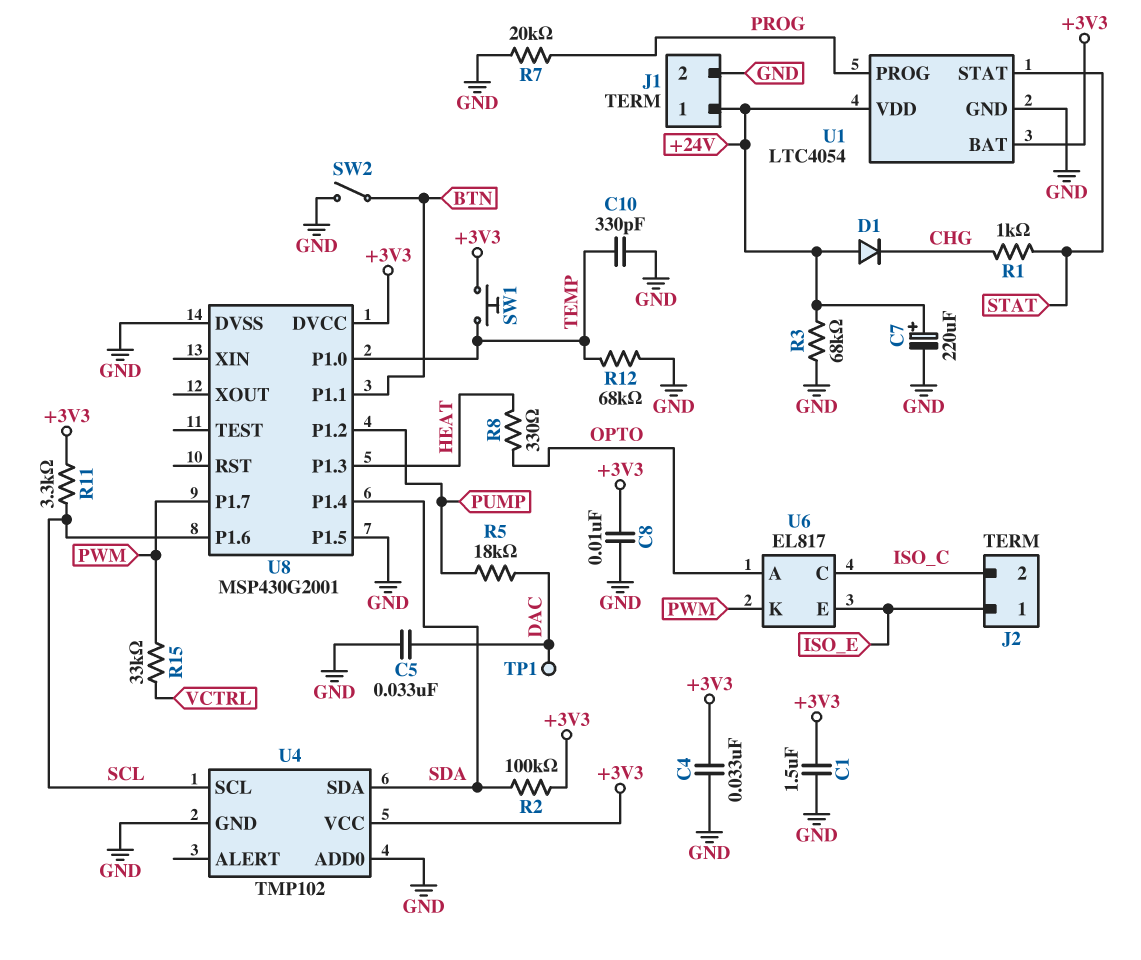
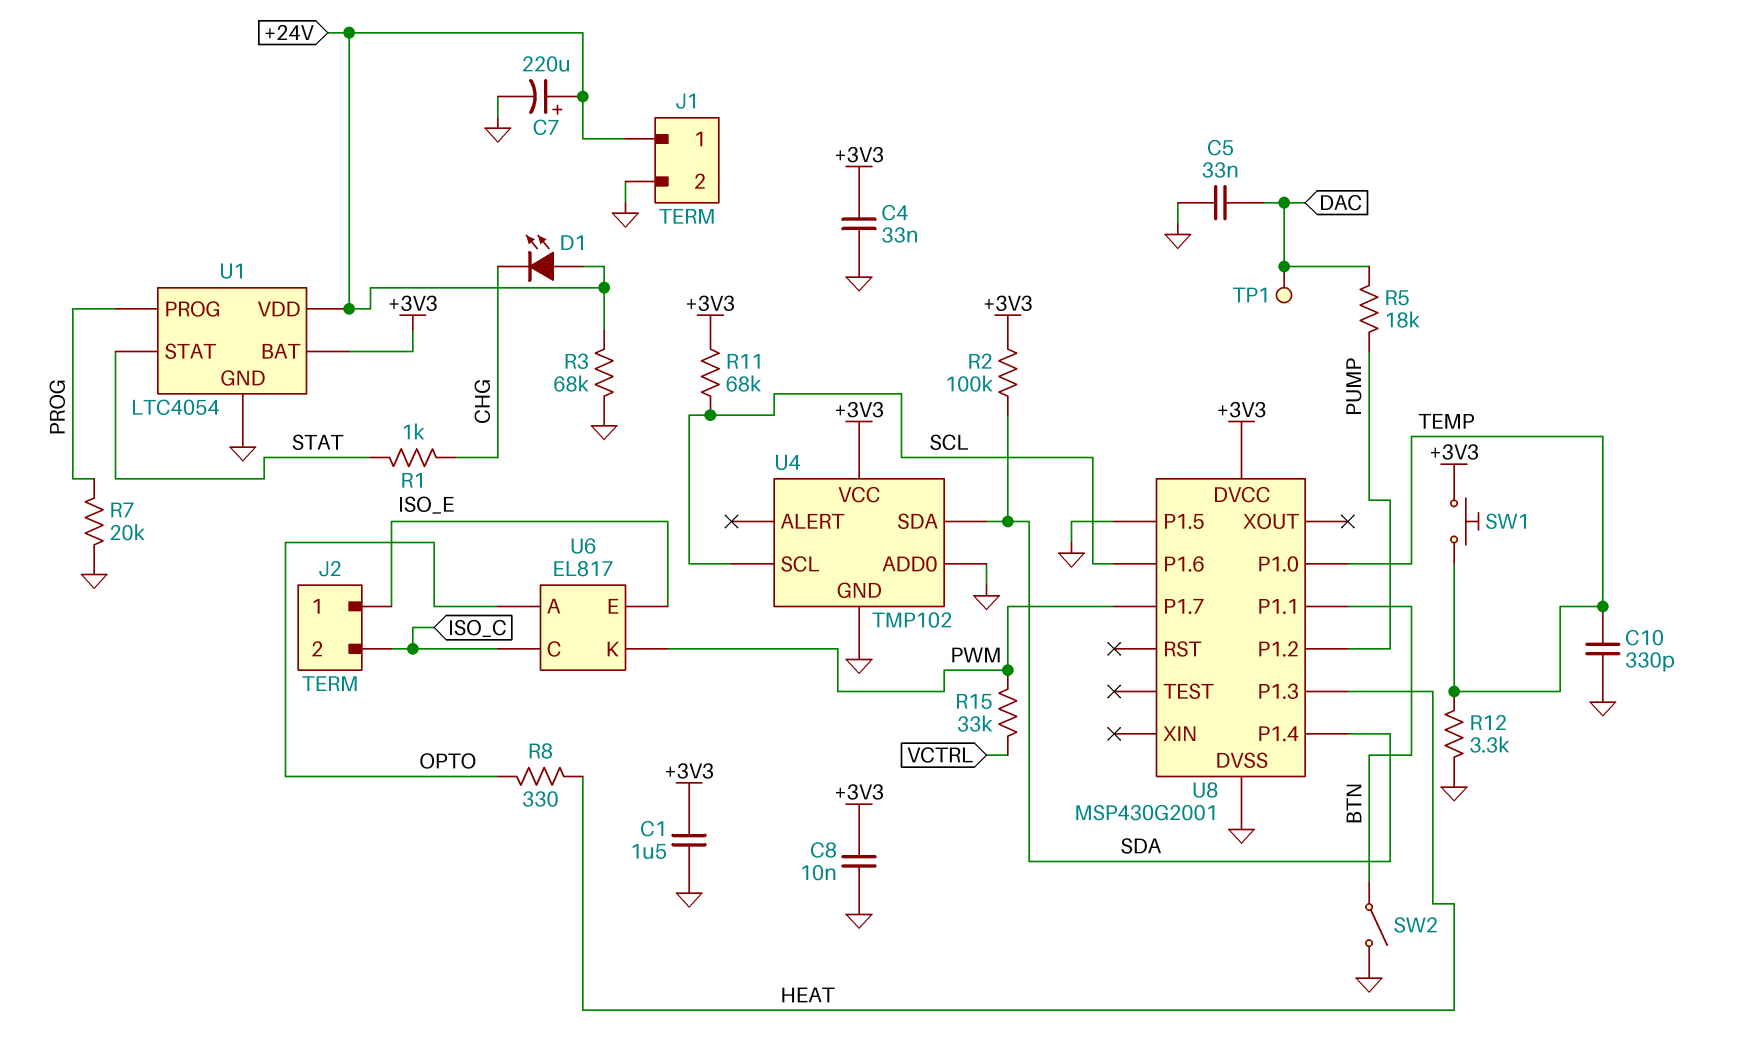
D1: diode (A +24V, K CHG) -> LED (A +24V, K CHG)
R11: 3.3k (+3V3, SCL) -> 68k (+3V3, SCL)
R12: 68k (GND, TEMP) -> 3.3k (GND, TEMP)

